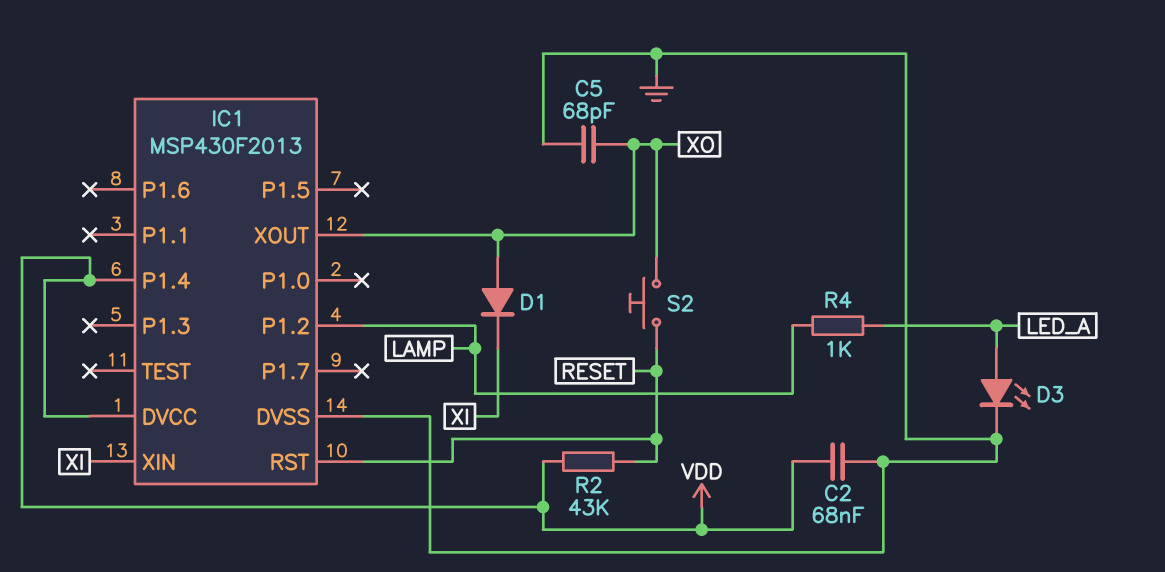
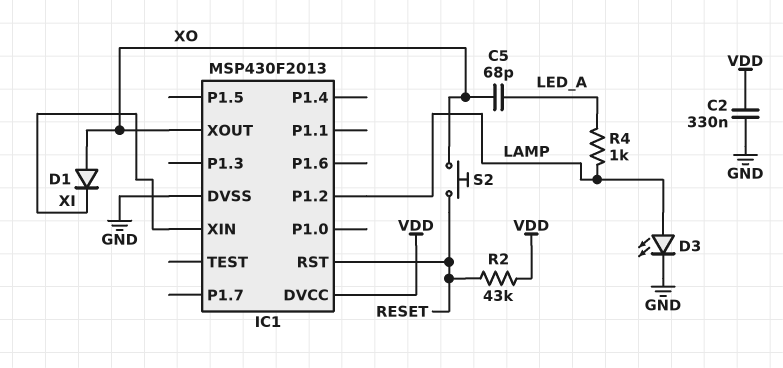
C2: 68nF (GND, VDD) -> 330nF (GND, VDD)
C5: 68pF (GND, XO) -> 68pF (LED_A, XO)
D3: LED (A LED_A, K GND) -> LED (A LAMP, K GND)
IC1 pin P1.4: VDD -> none

